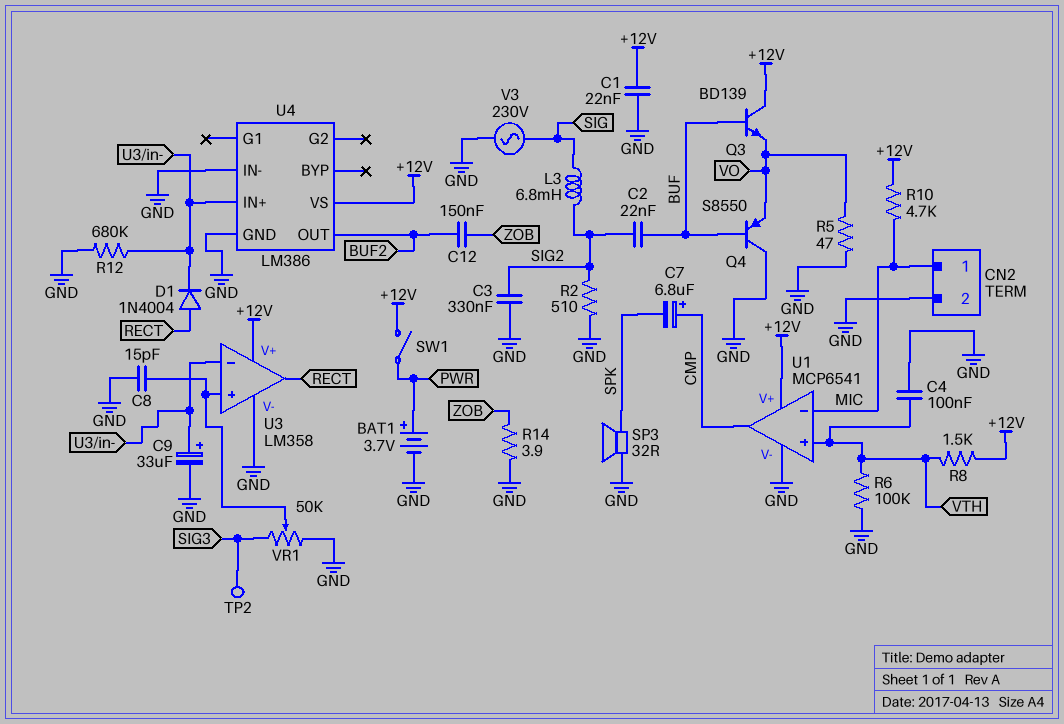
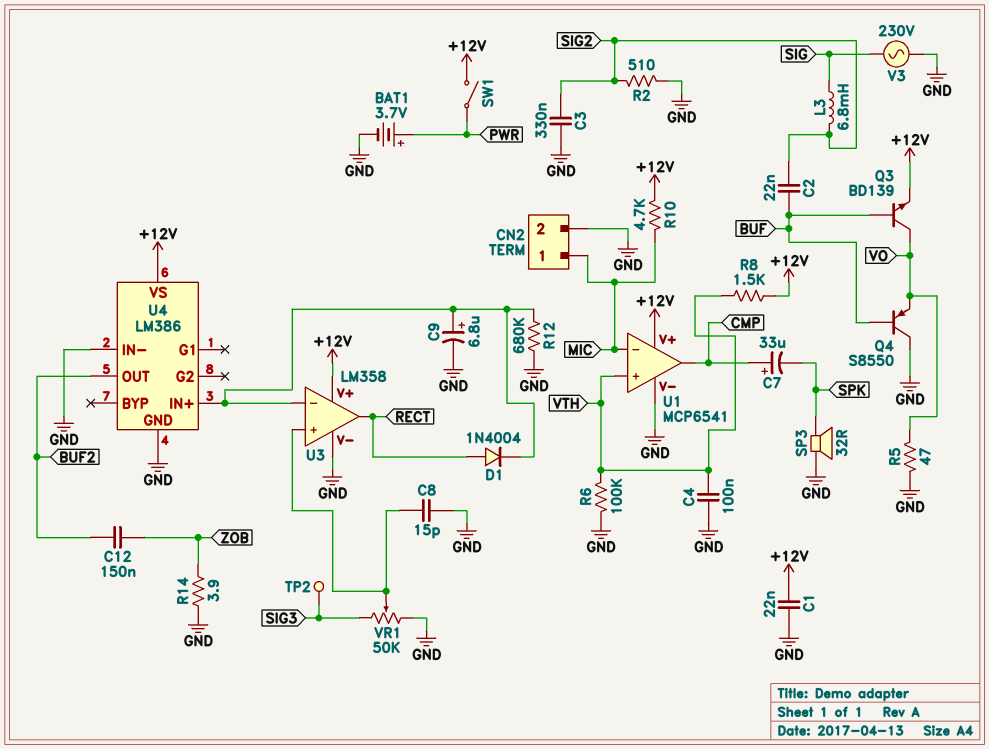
C7: 6.8uF (plus CMP, minus SPK) -> 33uF (plus CMP, minus SPK)
C9: 33uF (plus U3/in-, minus GND) -> 6.8uF (plus U3/in-, minus GND)
Q3: NPN BD139 (B BUF, C +12V, E VO) -> NPN BD139 (B BUF, C VO, E +12V)

